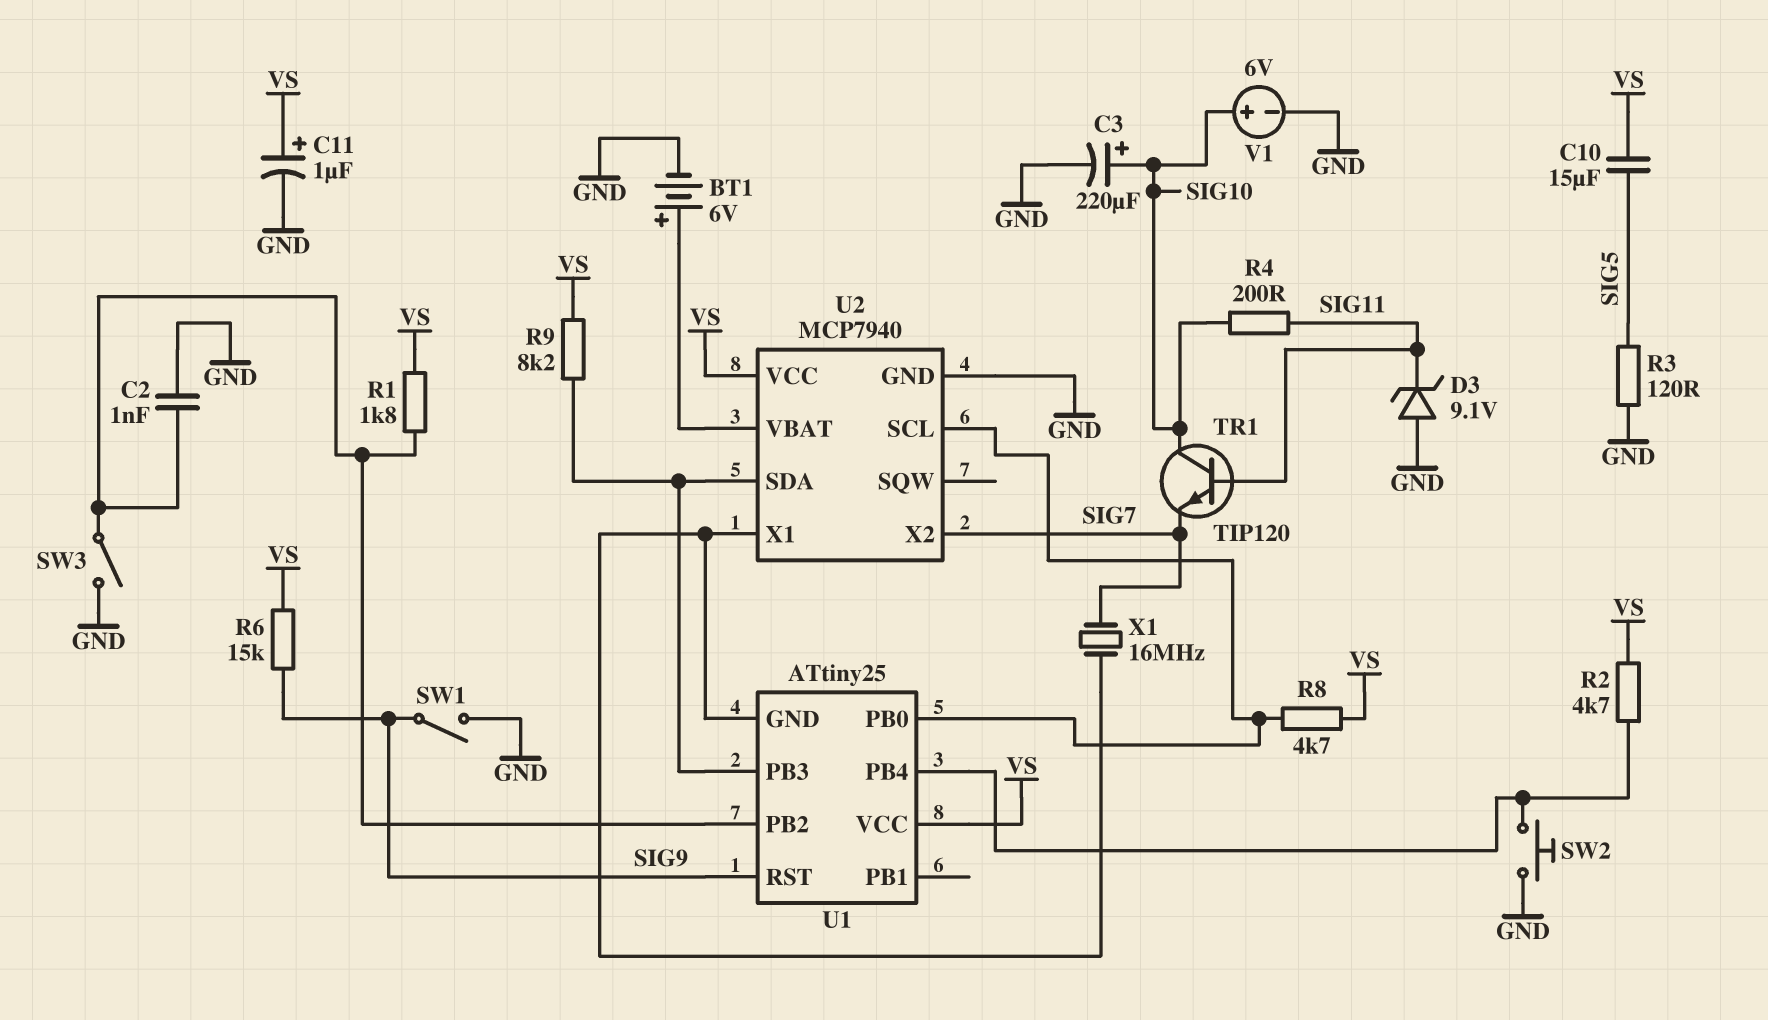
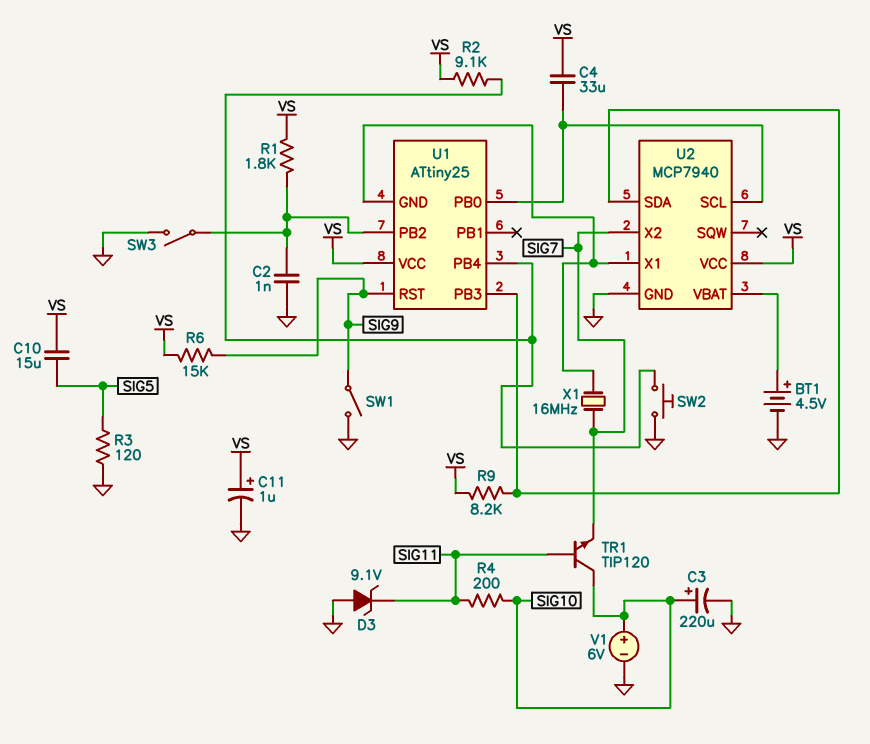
BT1: 6V (plus U2/VBAT, minus GND) -> 4.5V (plus U2/VBAT, minus GND)
C4: none -> 33uF (U1/PB0, VS)
R2: 4.7k (U1/PB4, VS) -> 9.1k (U1/PB4, VS)
R8: 4.7k (U1/PB0, VS) -> none

